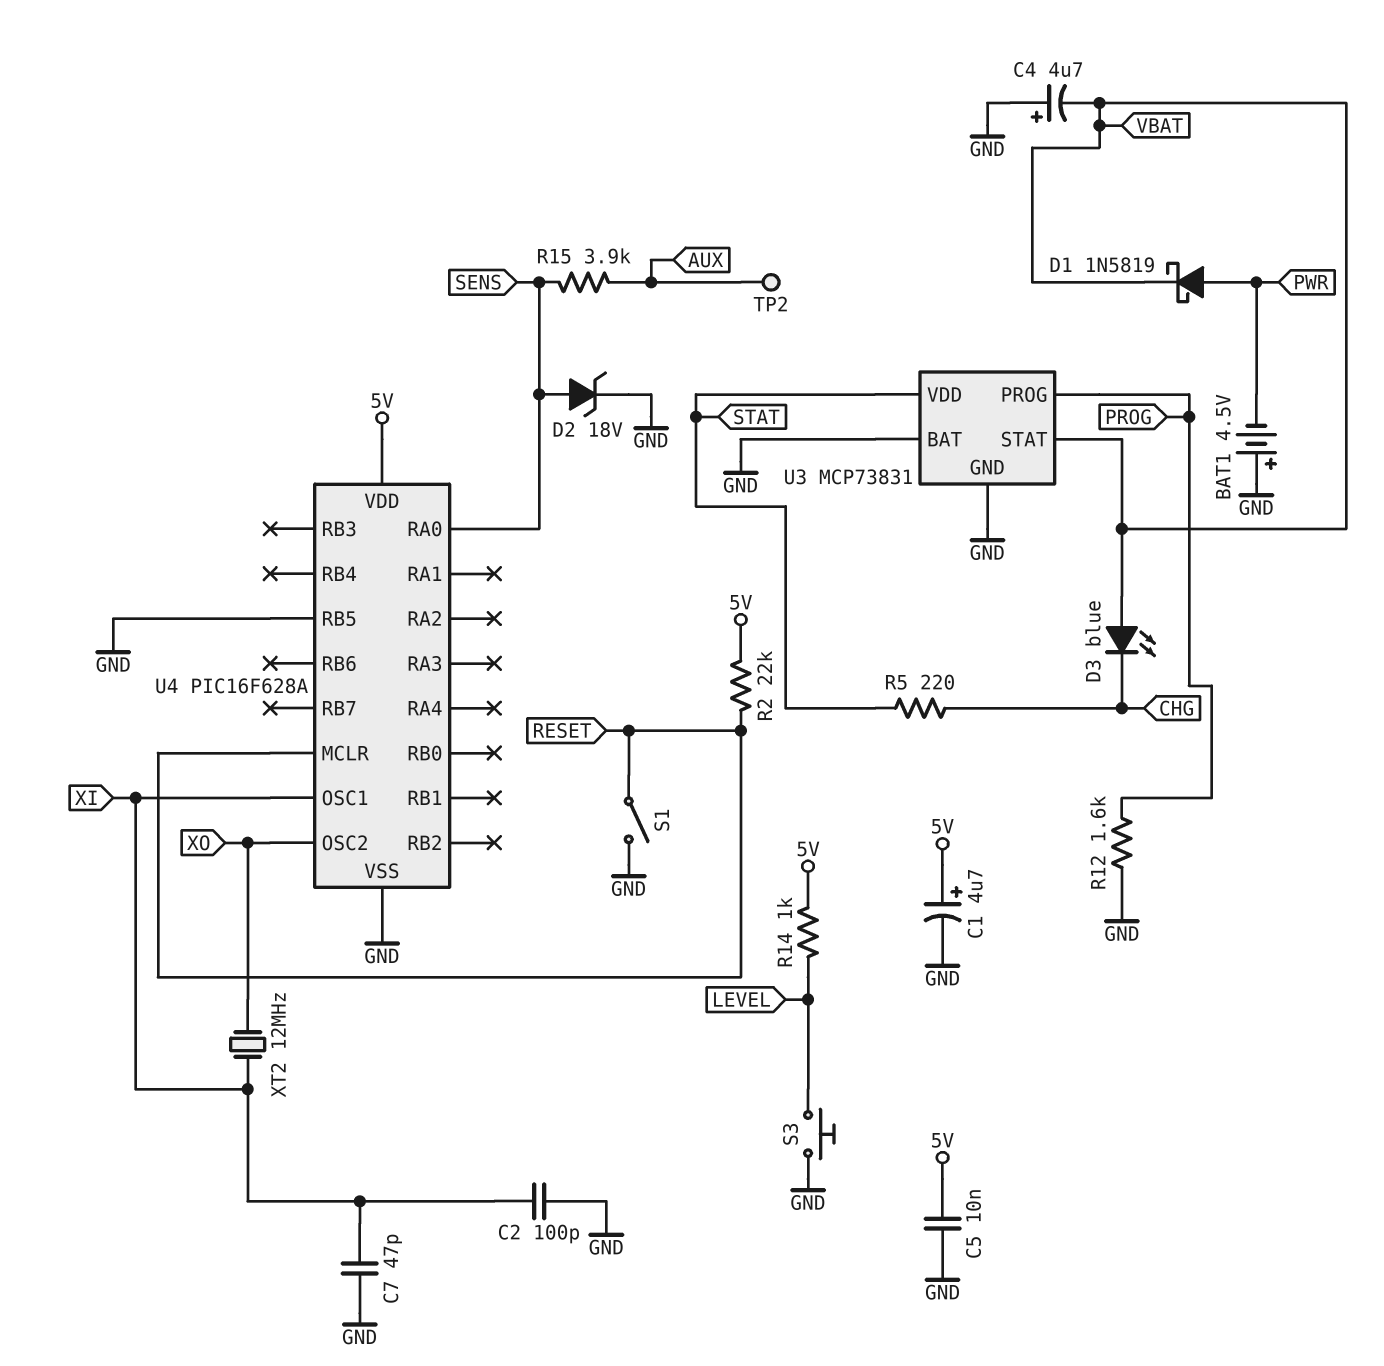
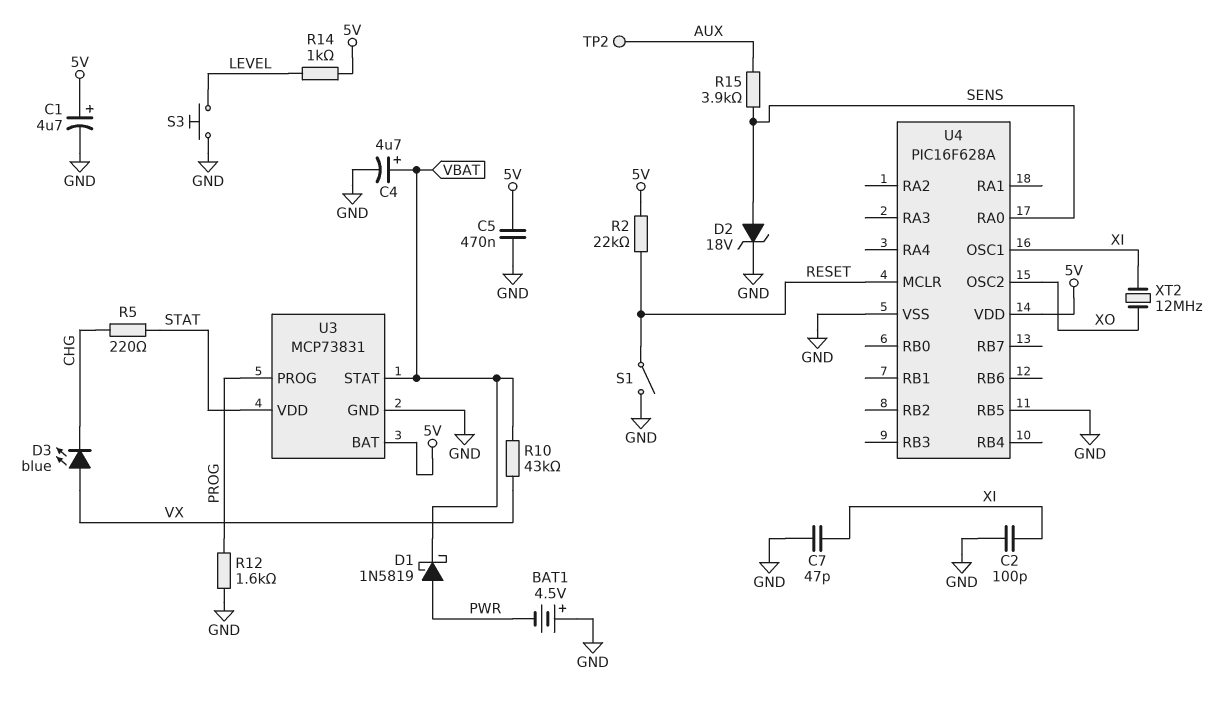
C4: 4.7uF (plus GND, minus VBAT) -> 4.7uF (plus VBAT, minus GND)
C5: 10nF (5V, GND) -> 470nF (5V, GND)
D3: LED blue (A VBAT, K CHG) -> LED blue (A VX, K CHG)
R10: none -> 43k (VBAT, VX)
U3 pin BAT: GND -> 5V

